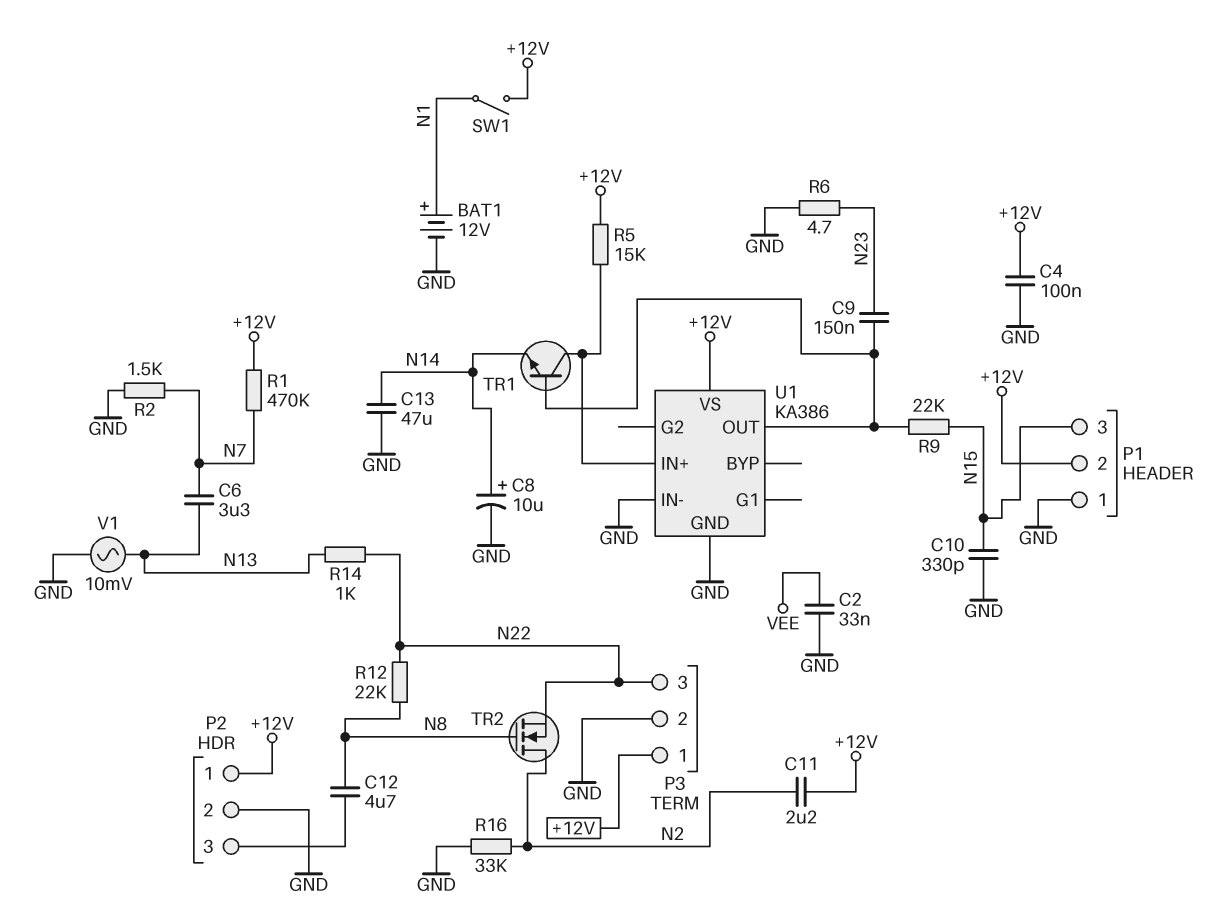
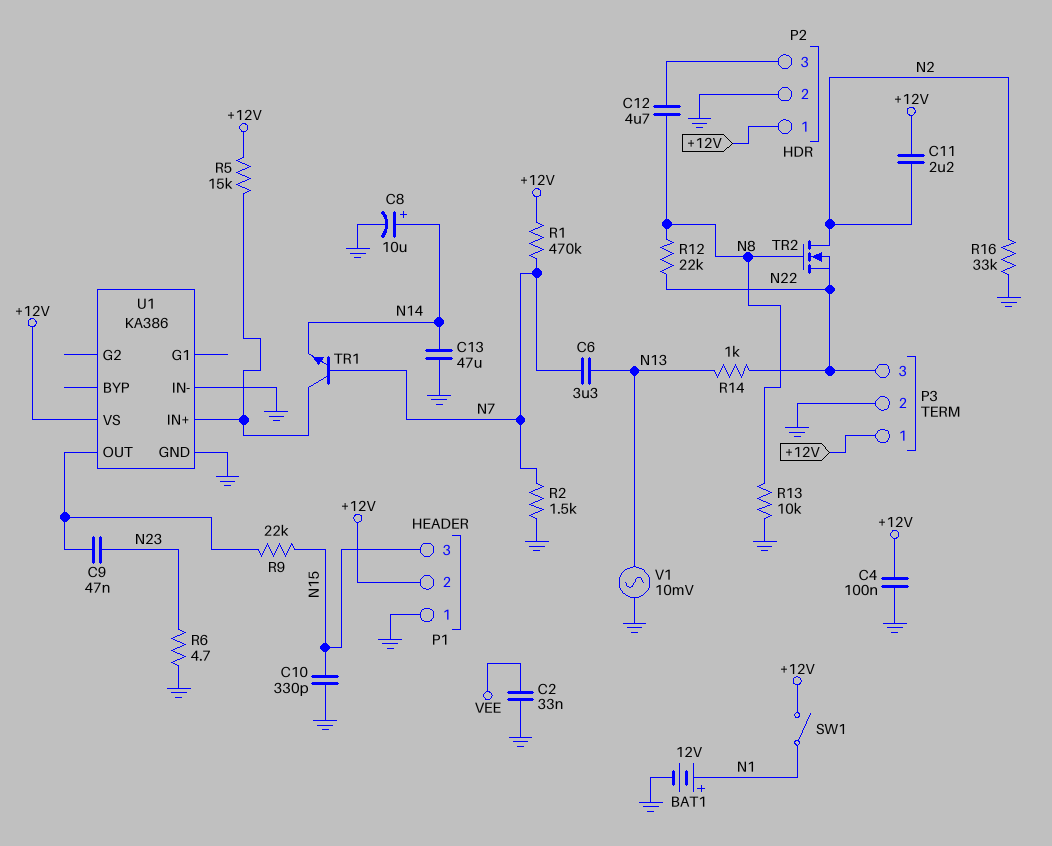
C9: 150nF (N23, U1/OUT) -> 47nF (N23, U1/OUT)
R13: none -> 10k (GND, N8)
TR1: NPN (B U1/OUT, C U1/IN+, E N14) -> NPN (B N7, C U1/IN+, E N14)

